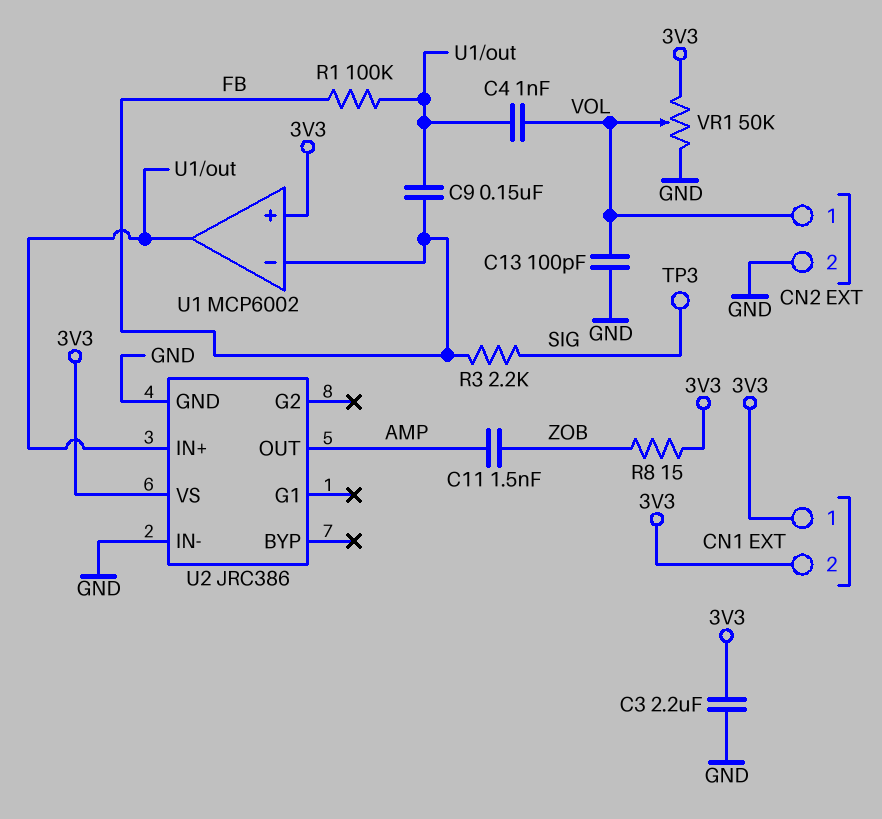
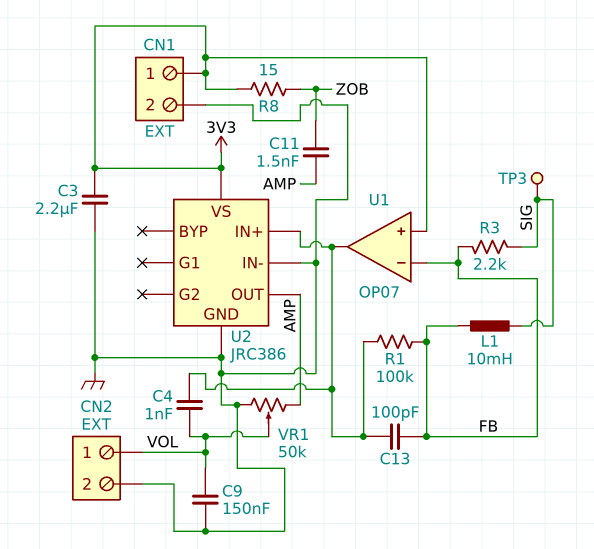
C9: 150nF (FB, U1/out) -> 150nF (GND, VOL)
C13: 100pF (GND, VOL) -> 100pF (FB, U1/out)
CN1 pin 2: 3V3 -> GND
L1: none -> 10mH (FB, SIG)
U1: MCP6002 -> OP07
VR1: 50k (3V3, GND, wiper VOL) -> 50k (AMP, GND, wiper VOL)

